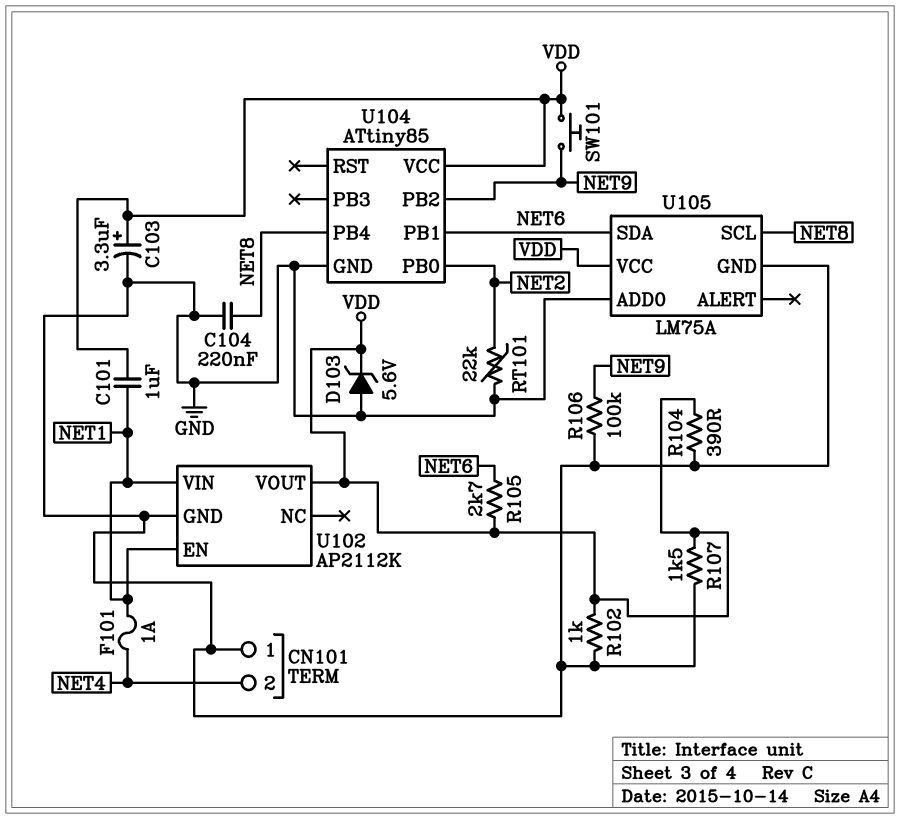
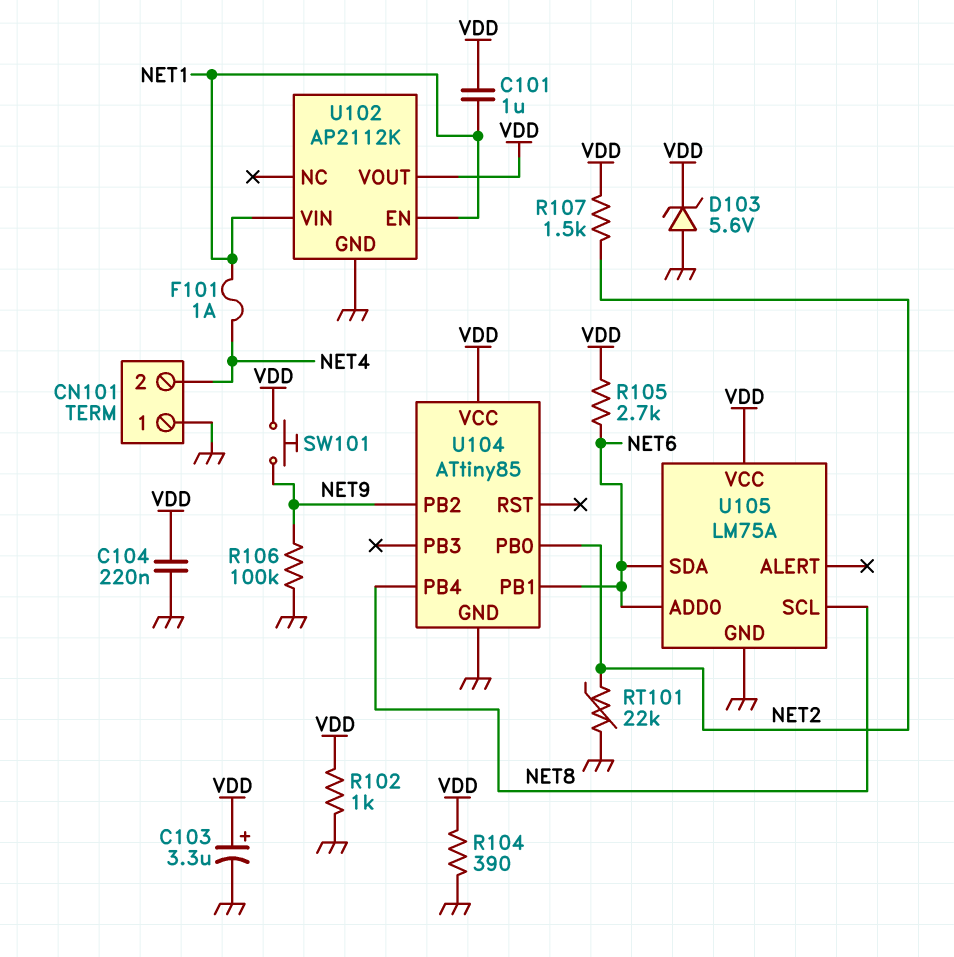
C104: 220nF (GND, NET8) -> 220nF (GND, VDD)
R107: 1.5k (GND, VDD) -> 1.5k (NET2, VDD)
U105 pin ADD0: GND -> NET6

